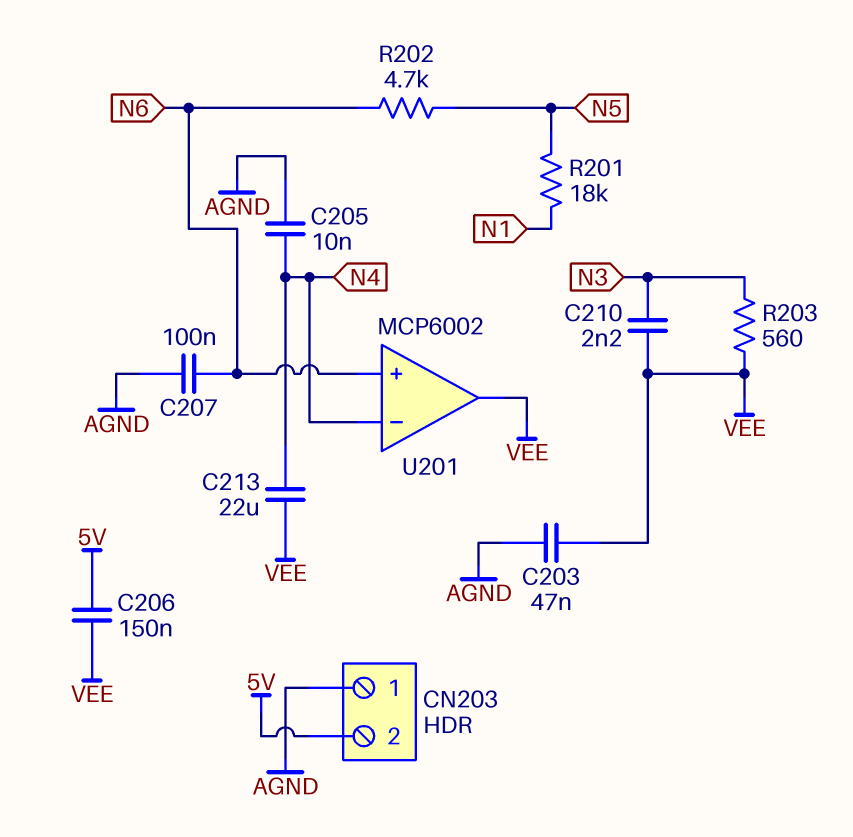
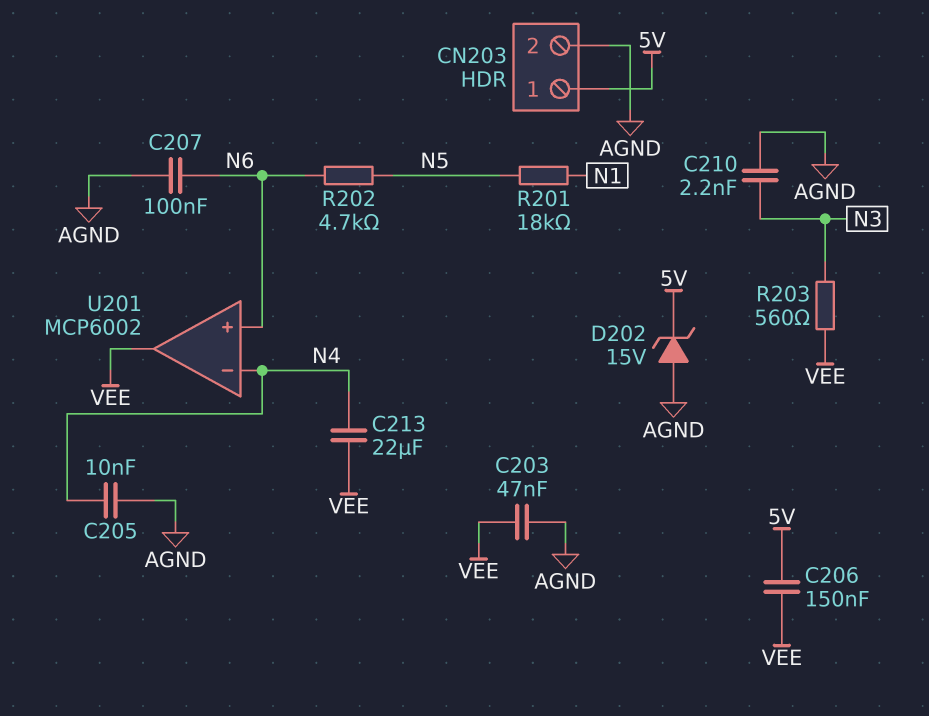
C210: 2.2nF (N3, VEE) -> 2.2nF (AGND, N3)
CN203 pin 1: AGND -> 5V
CN203 pin 2: 5V -> AGND
D202: none -> zener 15V (A AGND, K 5V)

